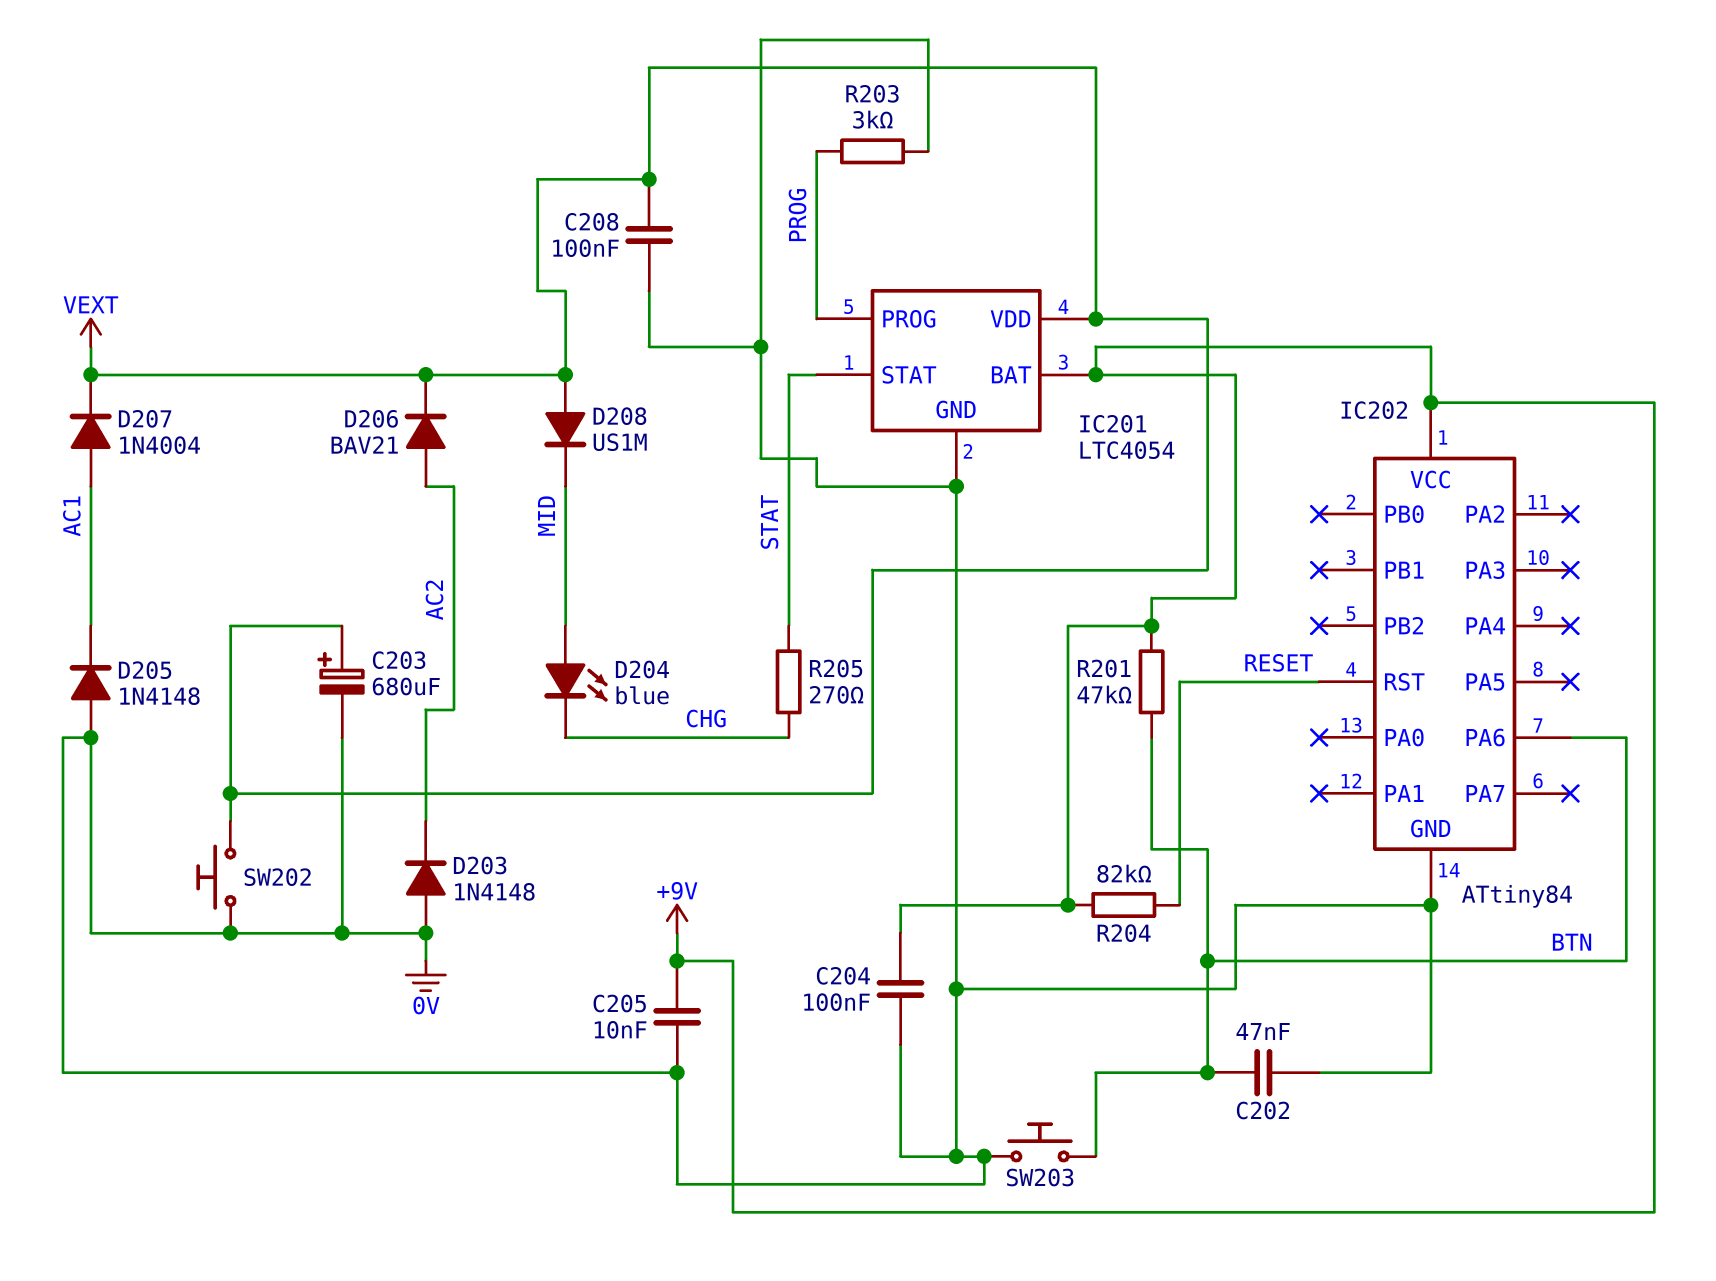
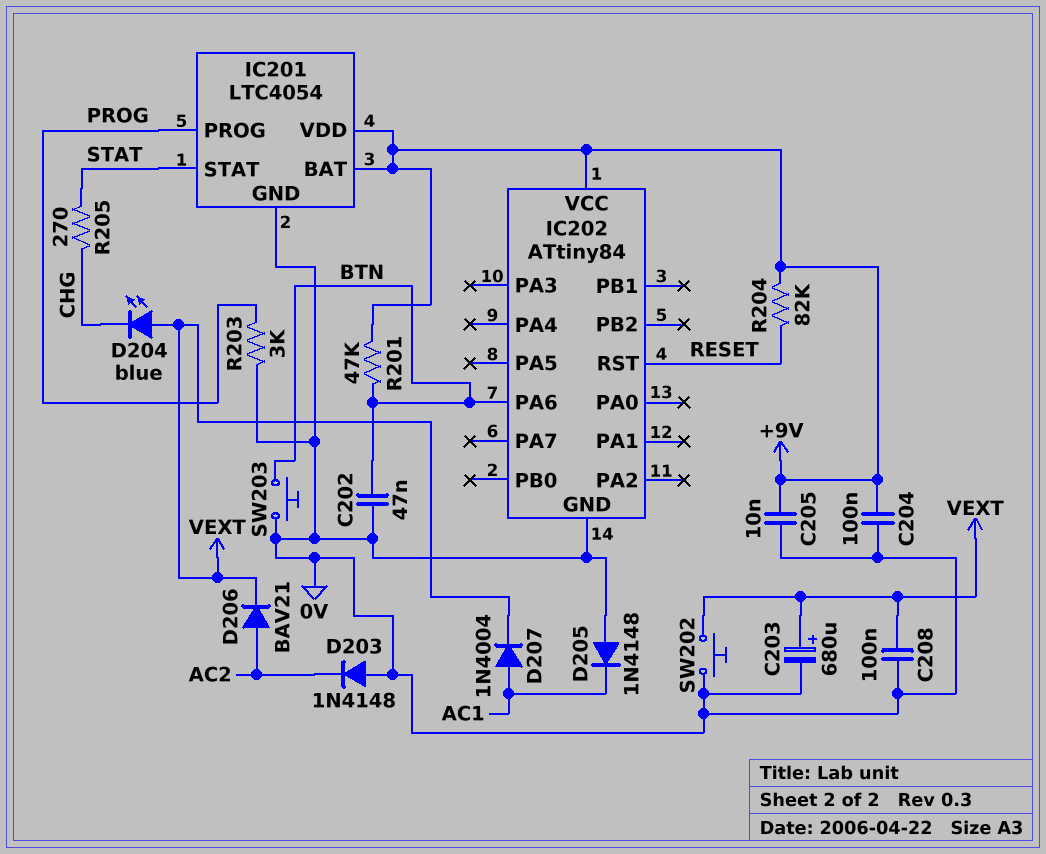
D204: LED blue (A MID, K CHG) -> LED blue (A VEXT, K CHG)
D208: diode US1M (A VEXT, K MID) -> none
IC201 pin VDD: VEXT -> +9V

